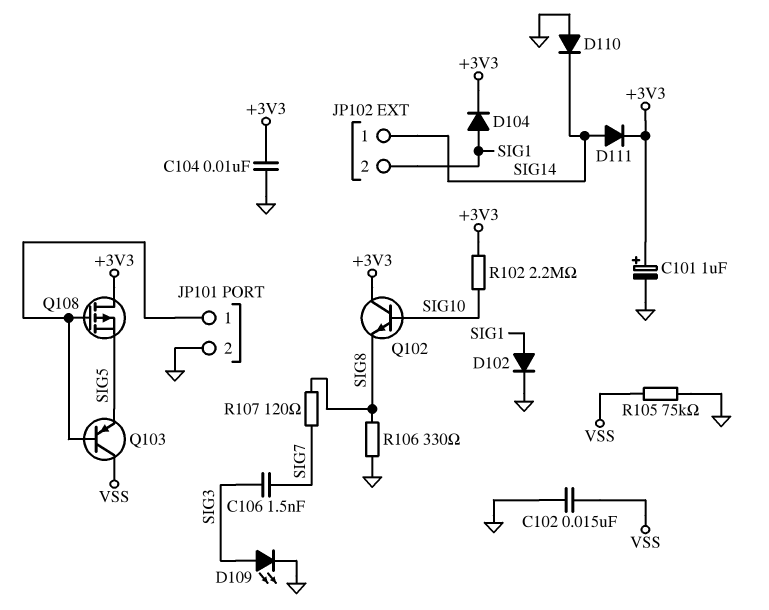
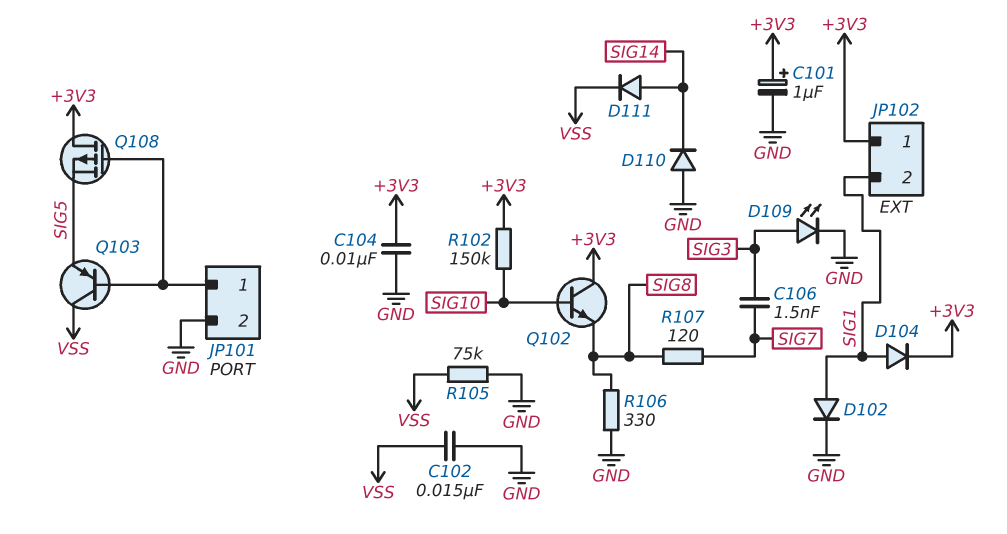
D111: diode (A SIG14, K +3V3) -> diode (A SIG14, K VSS)
JP102 pin 1: SIG14 -> +3V3
R102: 2.2M (+3V3, SIG10) -> 150k (+3V3, SIG10)

